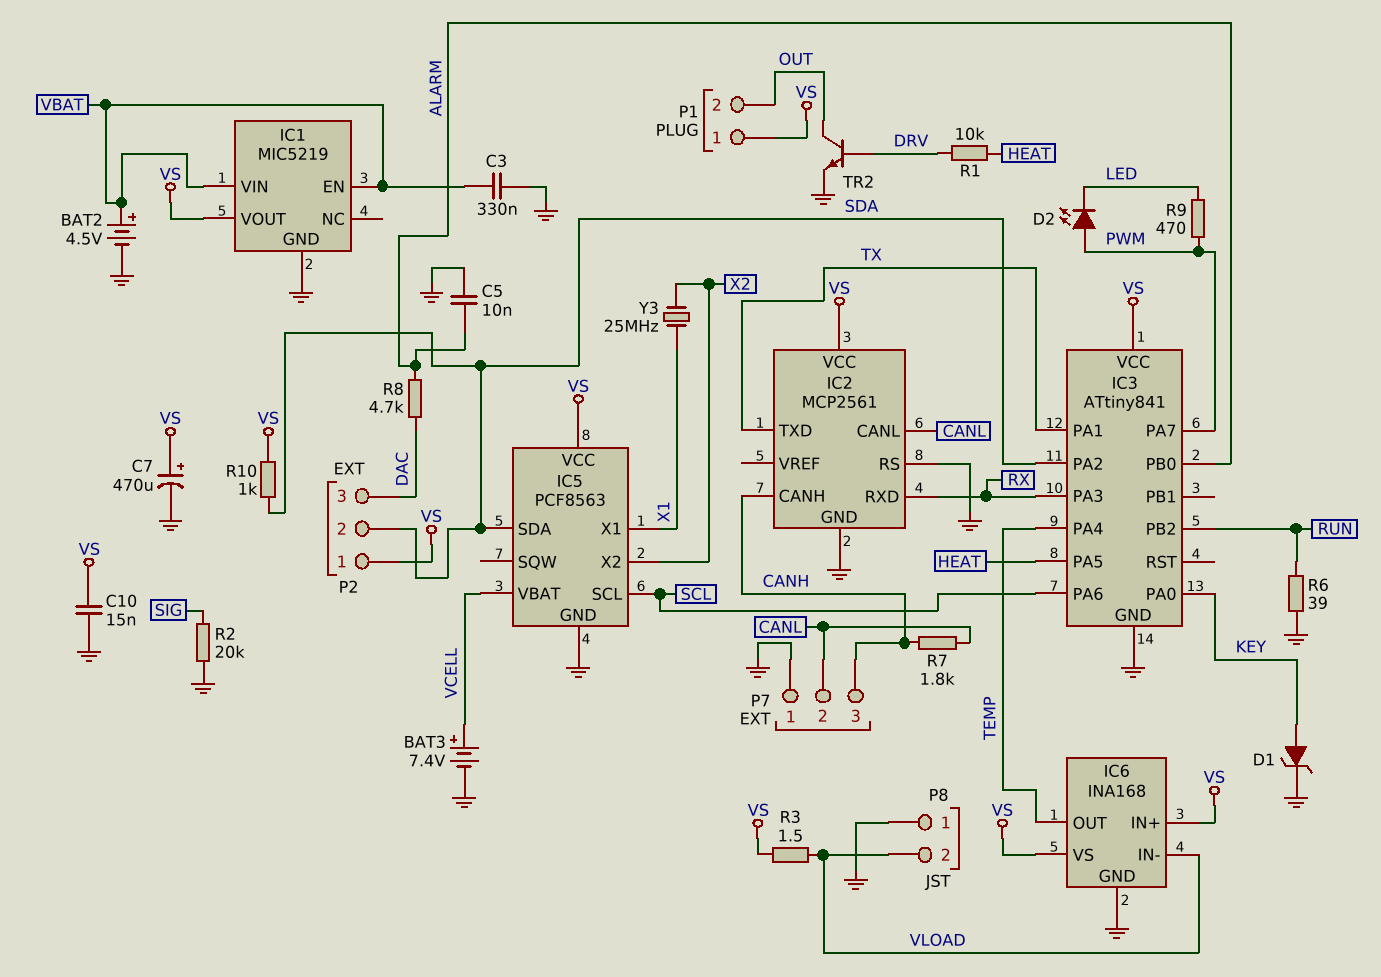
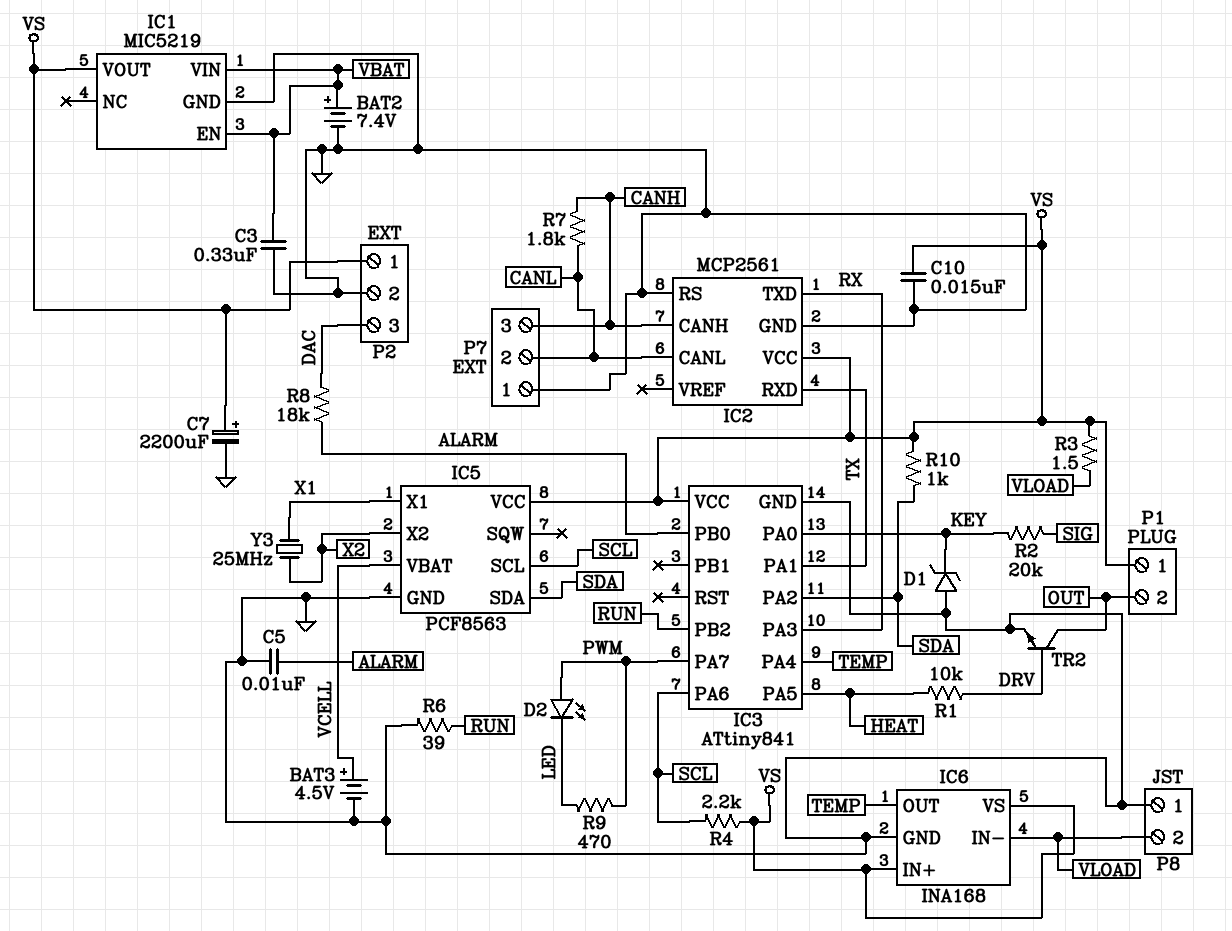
BAT2: 4.5V (plus VBAT, minus GND) -> 7.4V (plus VBAT, minus GND)
BAT3: 7.4V (plus VCELL, minus GND) -> 4.5V (plus VCELL, minus GND)
C7: 470uF (plus VS, minus GND) -> 2200uF (plus VS, minus GND)
D1: zener (A KEY, K GND) -> zener (A GND, K KEY)
IC2 pin RXD: RX -> TX
IC2 pin TXD: TX -> RX
P2 pin 2: SDA -> GND
R2: 20k (GND, SIG) -> 20k (KEY, SIG)
R4: none -> 2.2k (SCL, VS)
R8: 4.7k (ALARM, DAC) -> 18k (ALARM, DAC)

